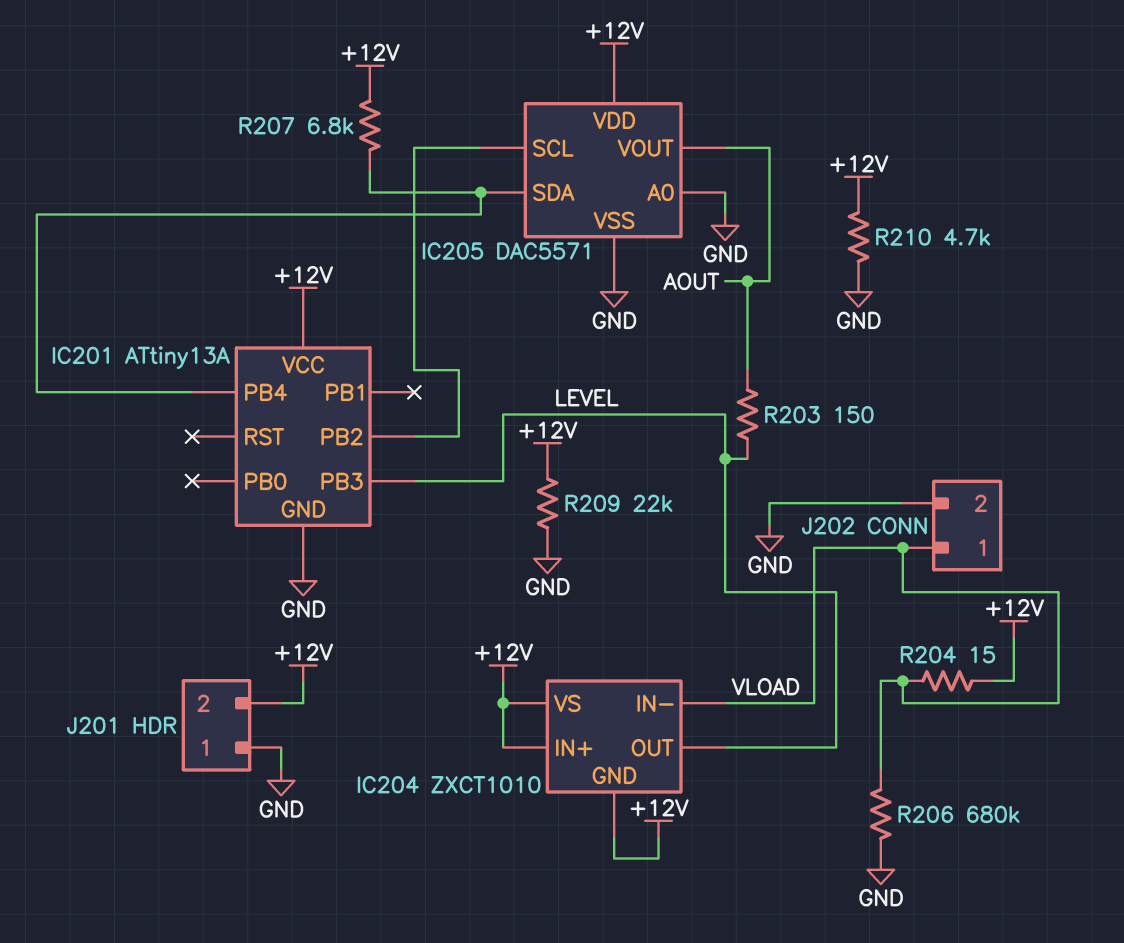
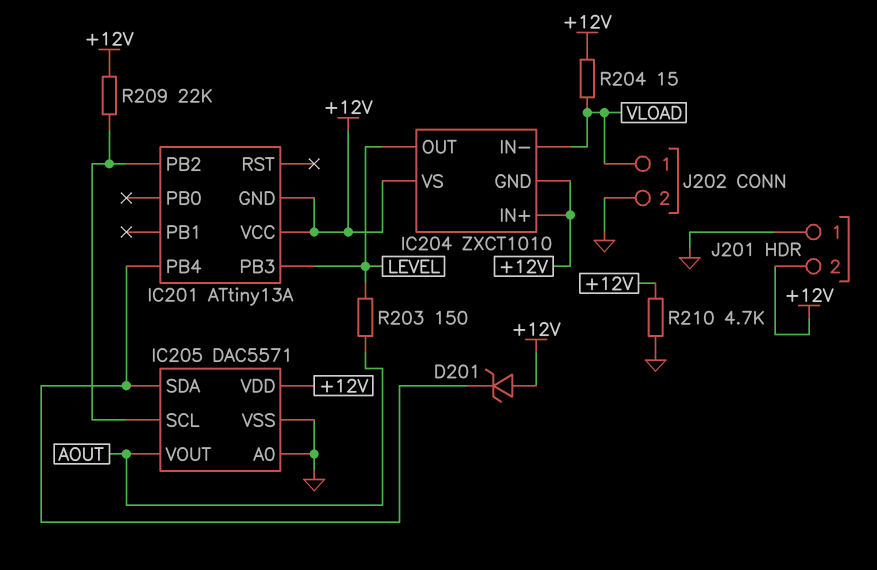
D201: none -> zener (A +12V, K IC201/PB4)
IC201 pin GND: GND -> +12V
R206: 680k (GND, VLOAD) -> none
R207: 6.8k (+12V, IC201/PB4) -> none
R209: 22k (+12V, GND) -> 22k (+12V, IC201/PB2)

